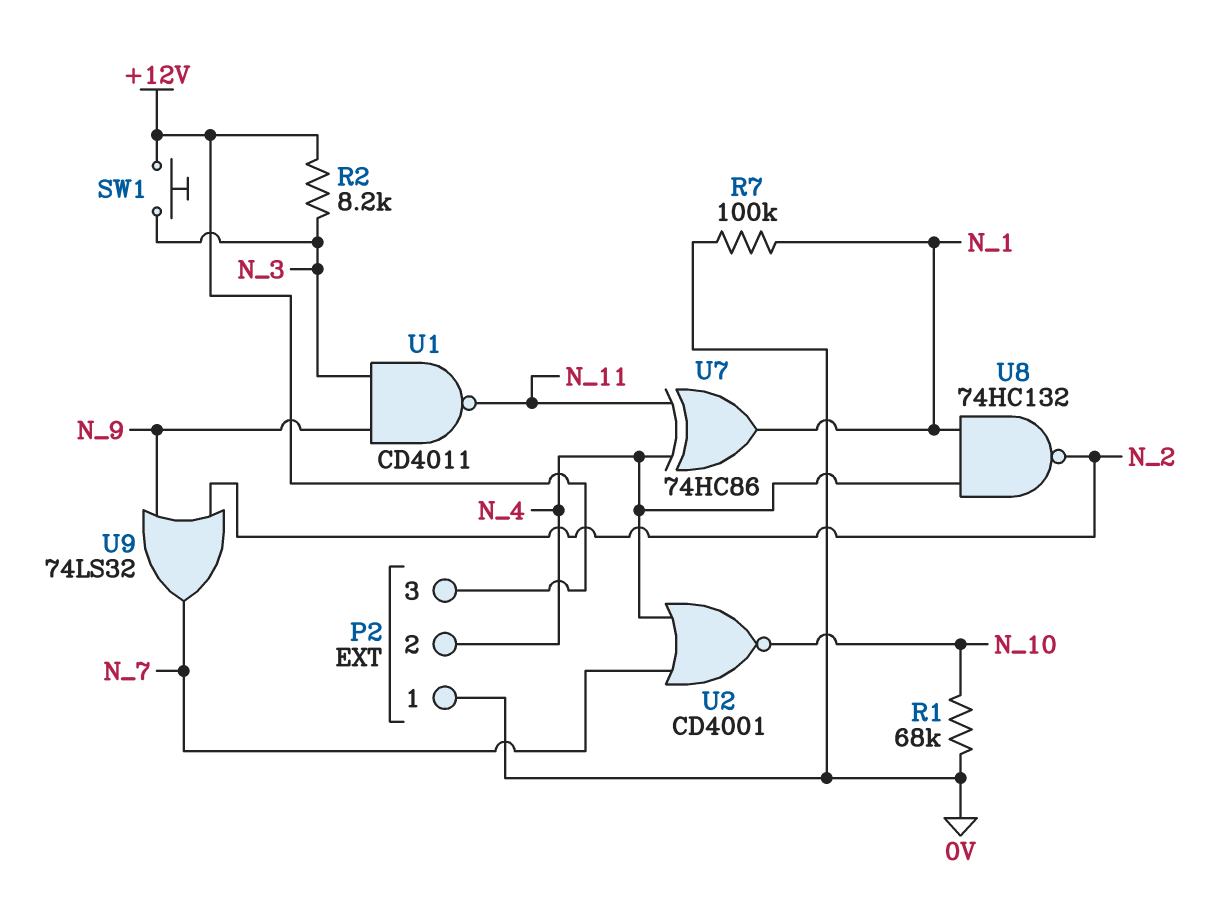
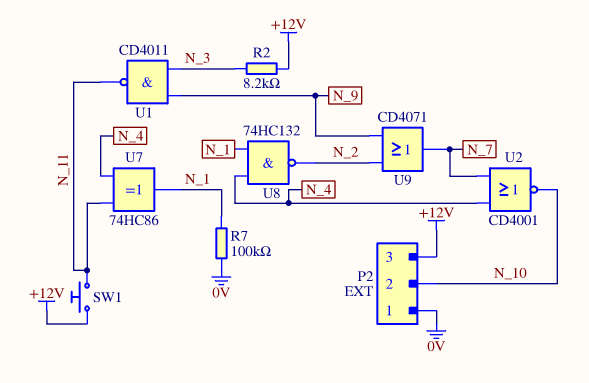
P2 pin 2: N_4 -> N_10
R1: 68k (0V, N_10) -> none
SW1: button (+12V, N_3) -> button (+12V, N_11)
U9: OR 74LS32 (in N_2, in N_9, out N_7) -> OR CD4071 (in N_2, in N_9, out N_7)

